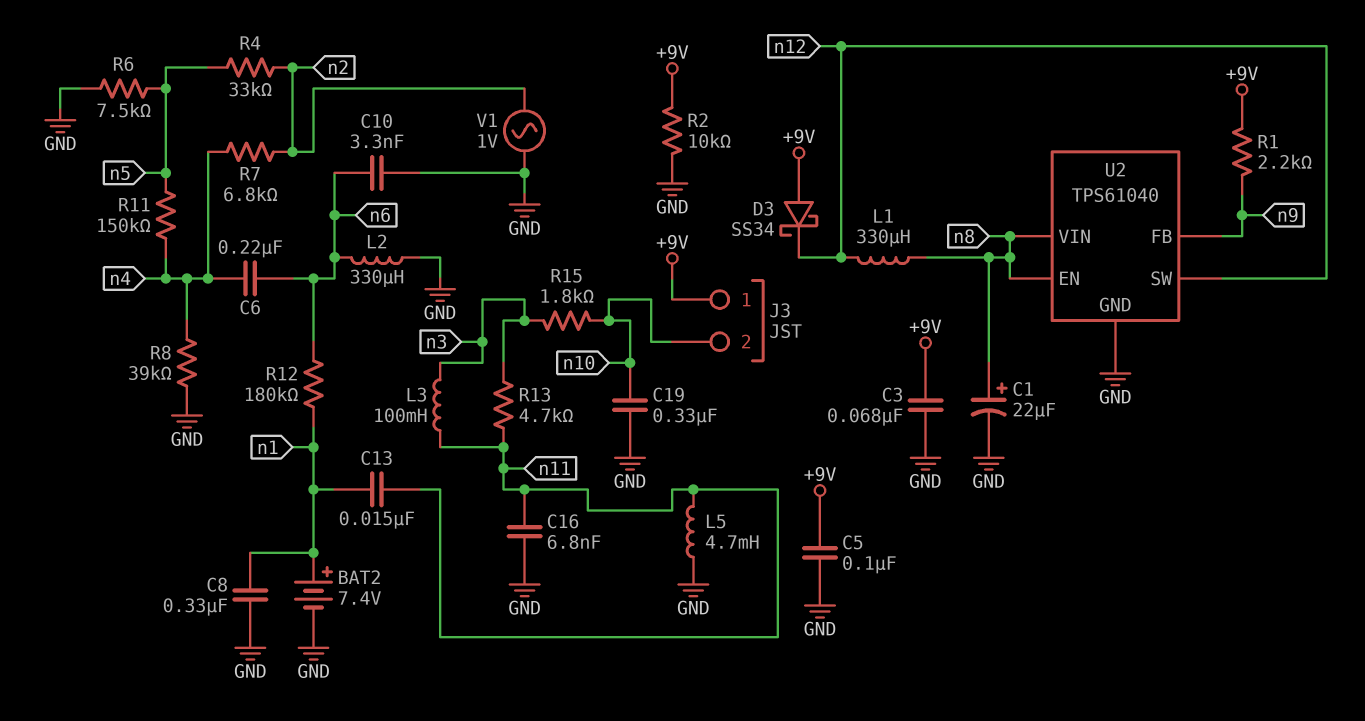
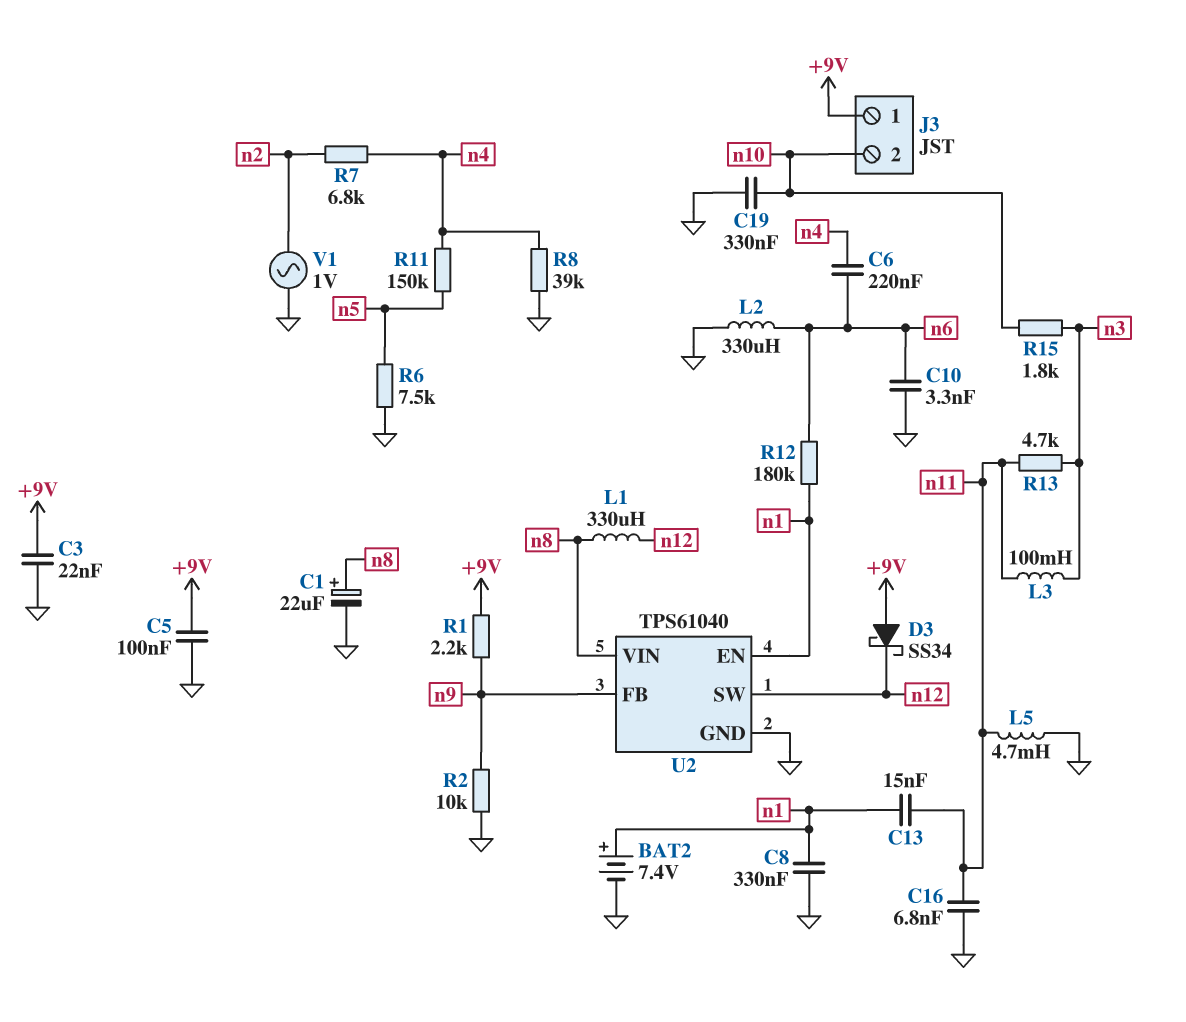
C3: 68nF (+9V, GND) -> 22nF (+9V, GND)
R2: 10k (+9V, GND) -> 10k (GND, n9)
R4: 33k (n2, n5) -> none
U2 pin EN: n8 -> n1

